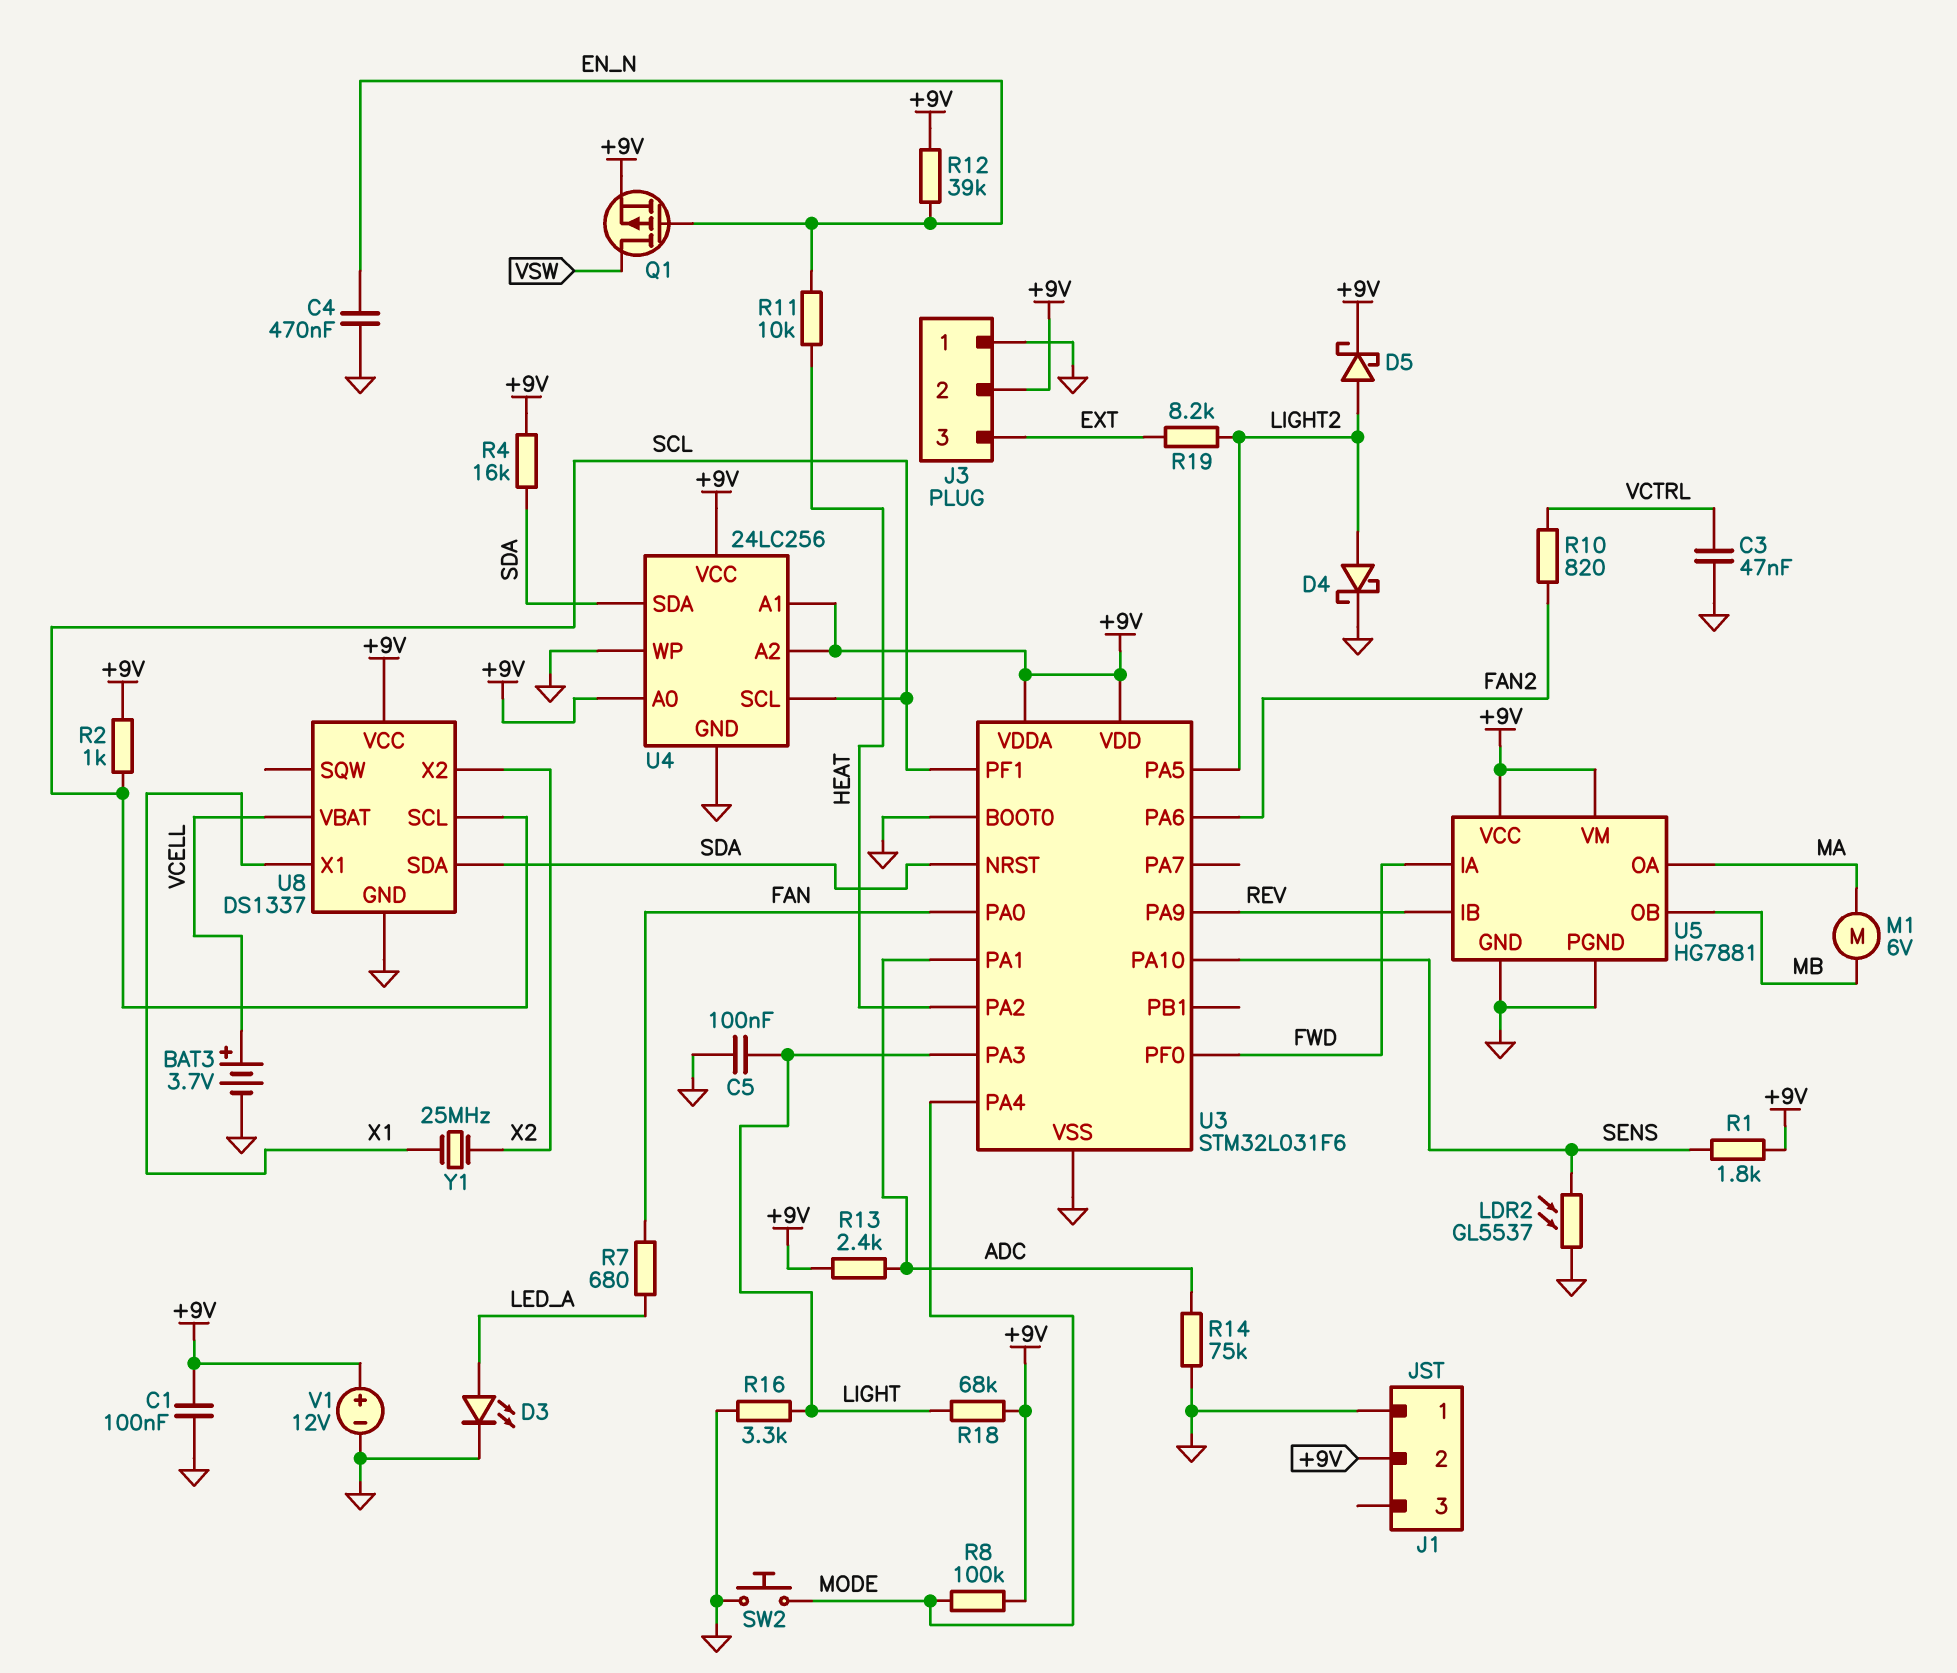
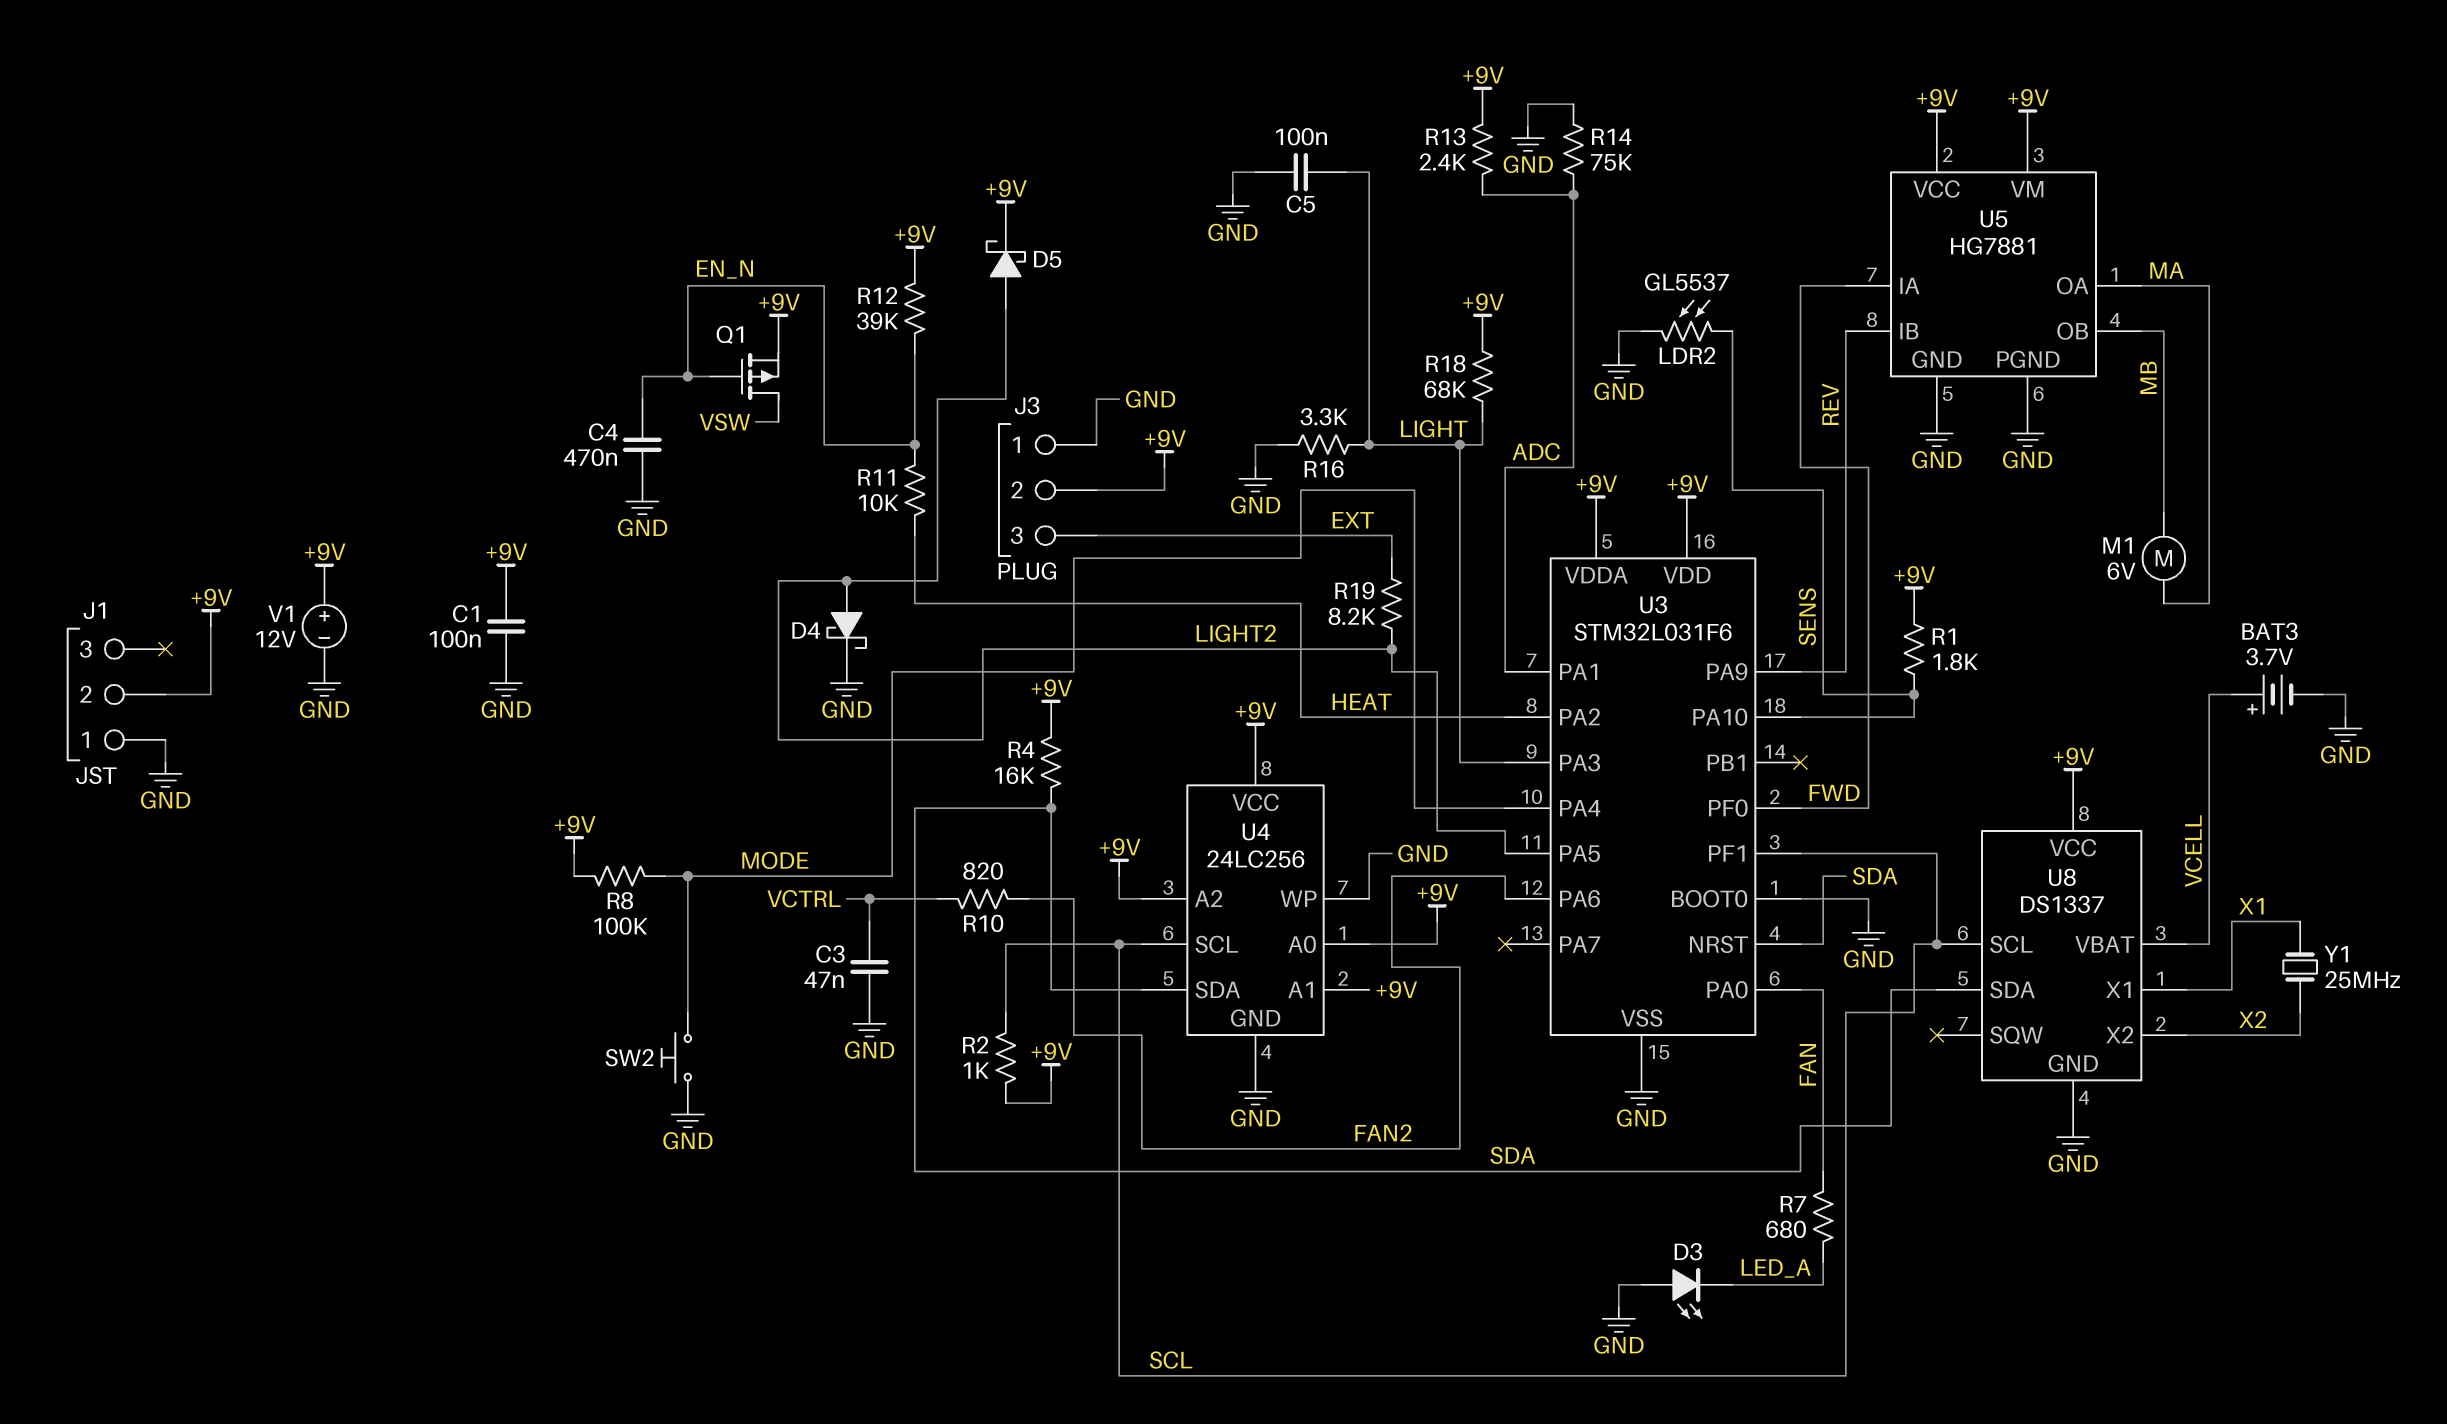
D3: LED (A LED_A, K GND) -> LED (A GND, K LED_A)

